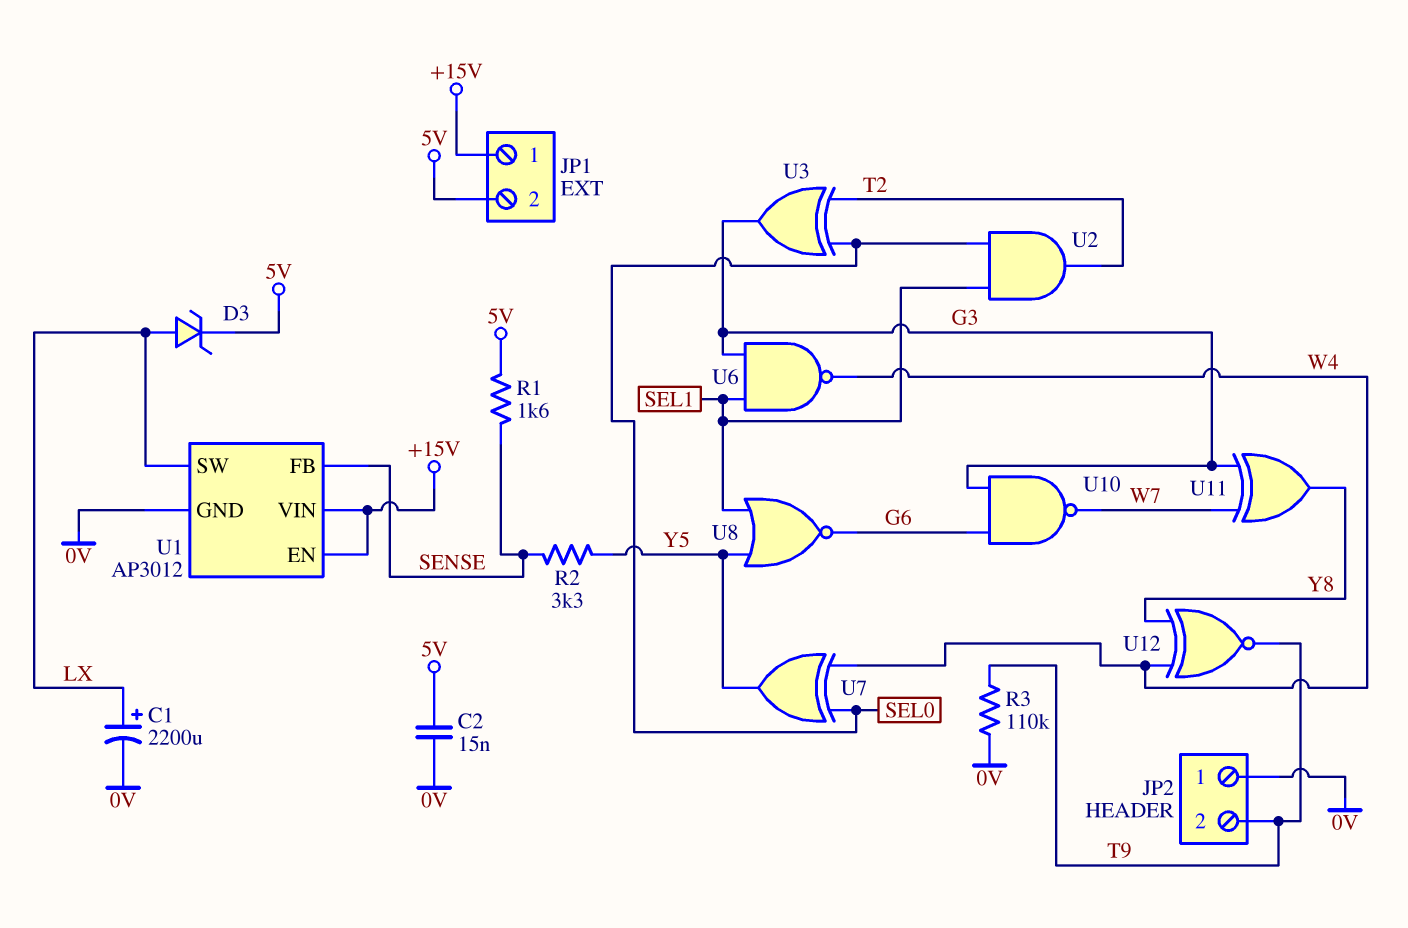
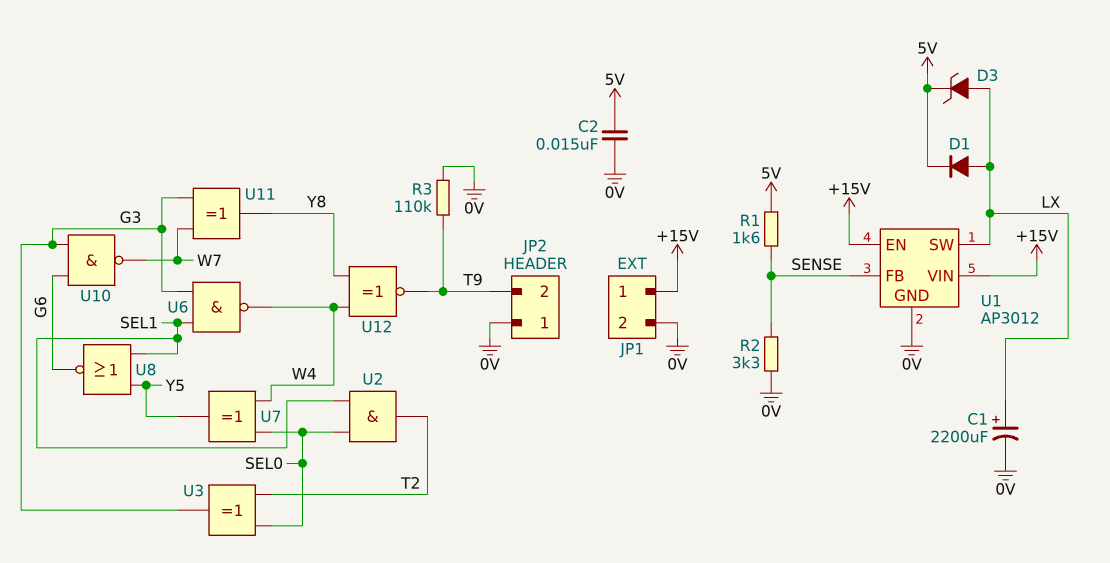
D1: none -> diode (A LX, K 5V)
JP1 pin 2: 5V -> 0V
R2: 3.3k (SENSE, Y5) -> 3.3k (0V, SENSE)

